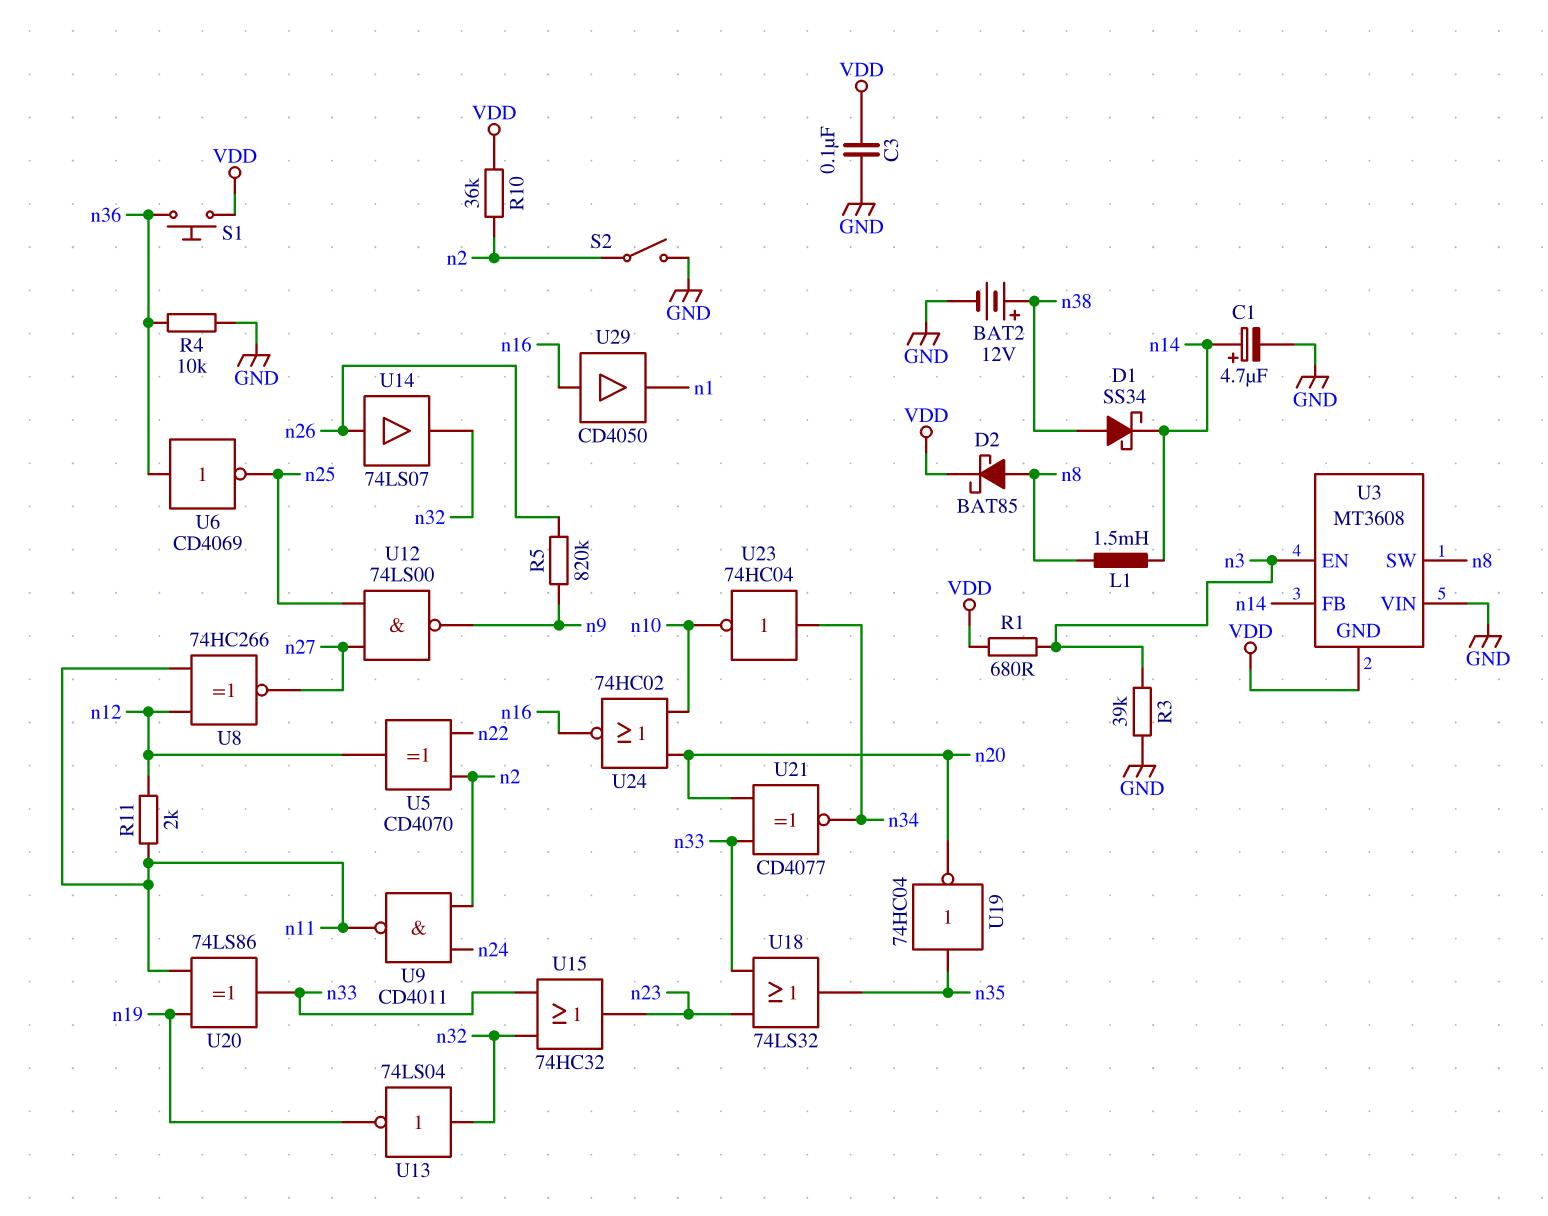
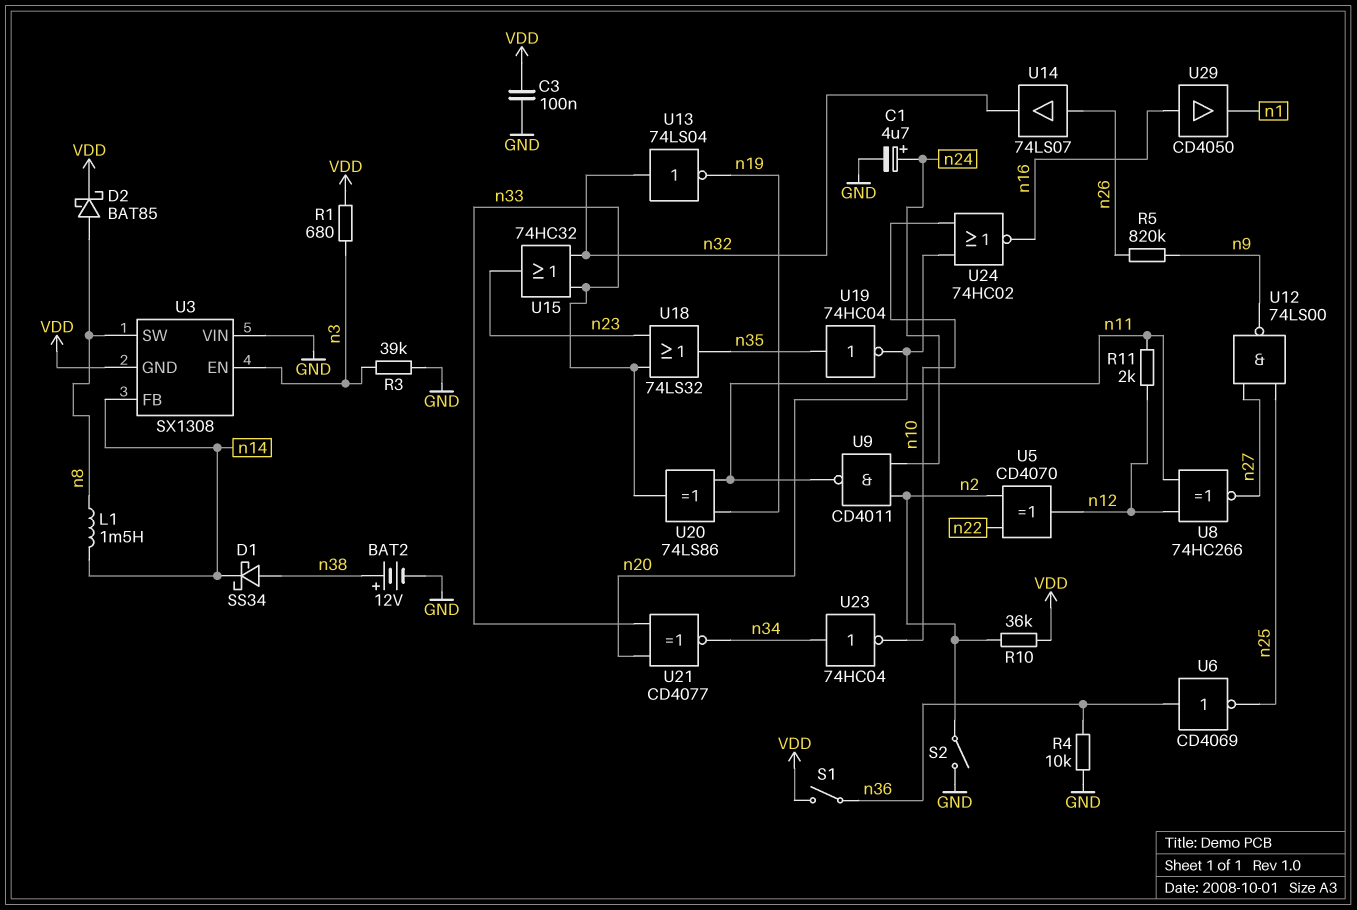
C1: 4.7uF (plus n14, minus GND) -> 4.7uF (plus n24, minus GND)
S1: button (VDD, n36) -> switch (VDD, n36)
U3: MT3608 -> SX1308

